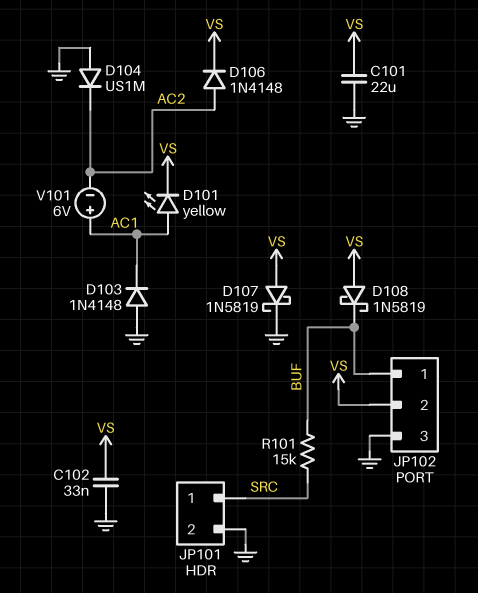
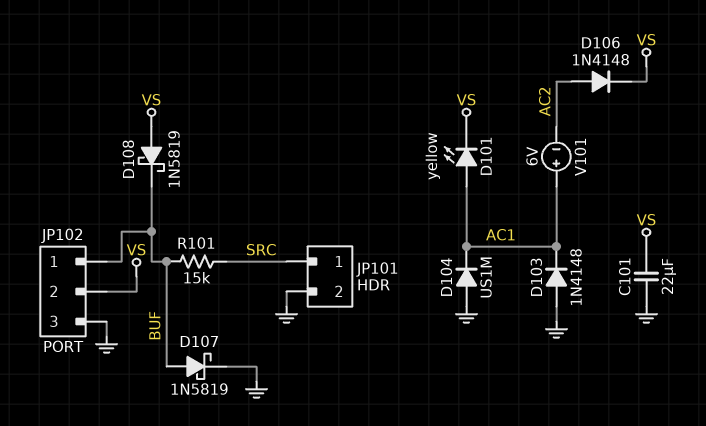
C102: 33nF (GND, VS) -> none
D104: diode US1M (A GND, K AC2) -> diode US1M (A GND, K AC1)
D107: schottky 1N5819 (A VS, K GND) -> schottky 1N5819 (A BUF, K GND)

